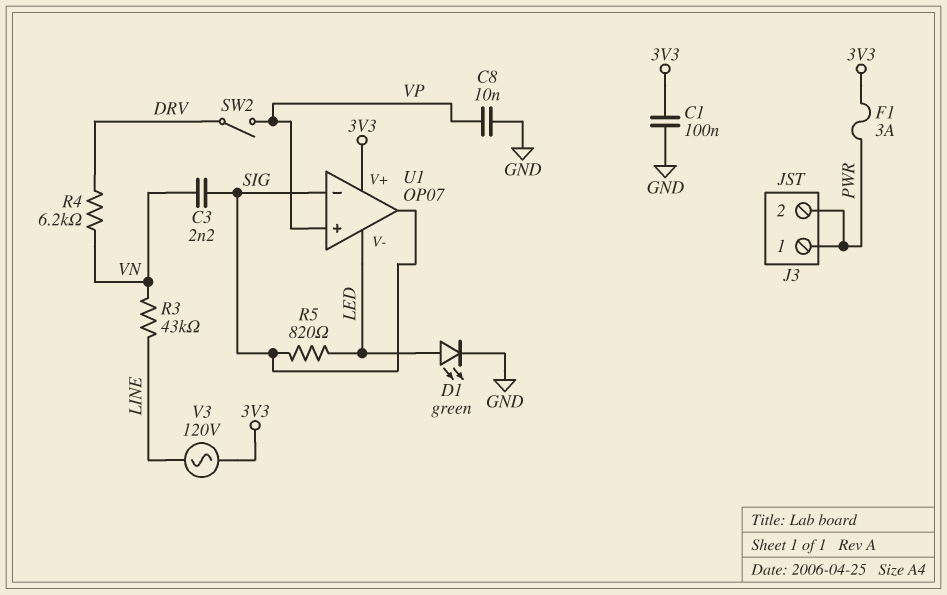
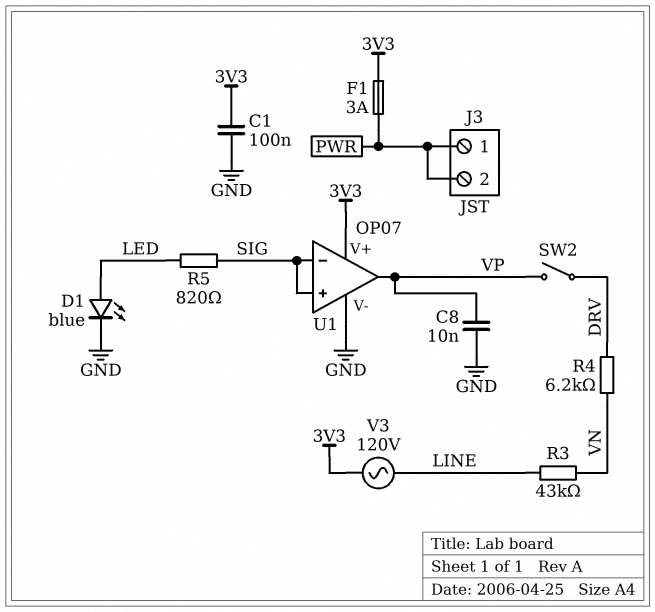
C3: 2.2nF (SIG, VN) -> none
D1: LED green (A LED, K GND) -> LED blue (A LED, K GND)
U1 pin V-: LED -> GND
U1 pin in+: VP -> SIG
U1 pin out: SIG -> VP

